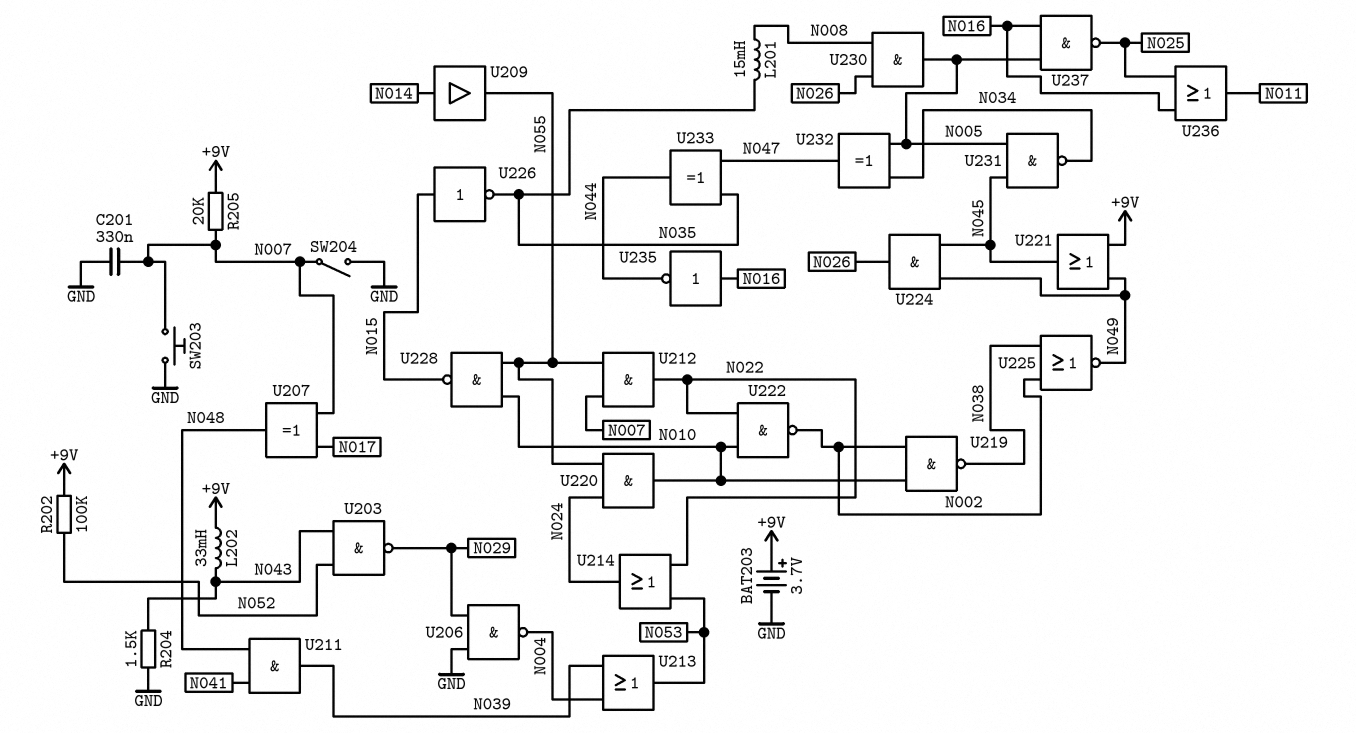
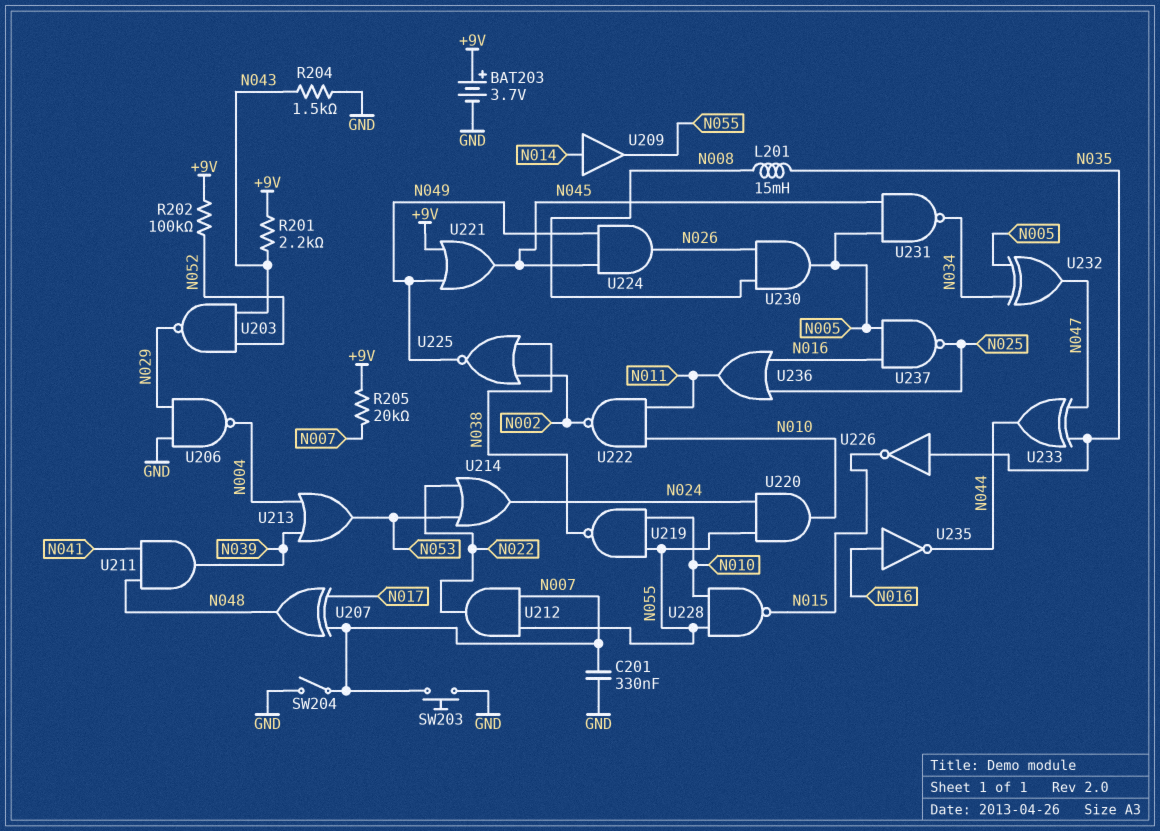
L202: 33mH (+9V, N043) -> none
R201: none -> 2.2k (+9V, N043)
U219: NAND (in N002, in N010, out N038) -> NAND (in N010, in N055, out N038)
U222: NAND (in N010, in N022, out N002) -> NAND (in N010, in N011, out N002)
U226: NOT (in N015, out N035) -> NOT (in N035, out N015)

